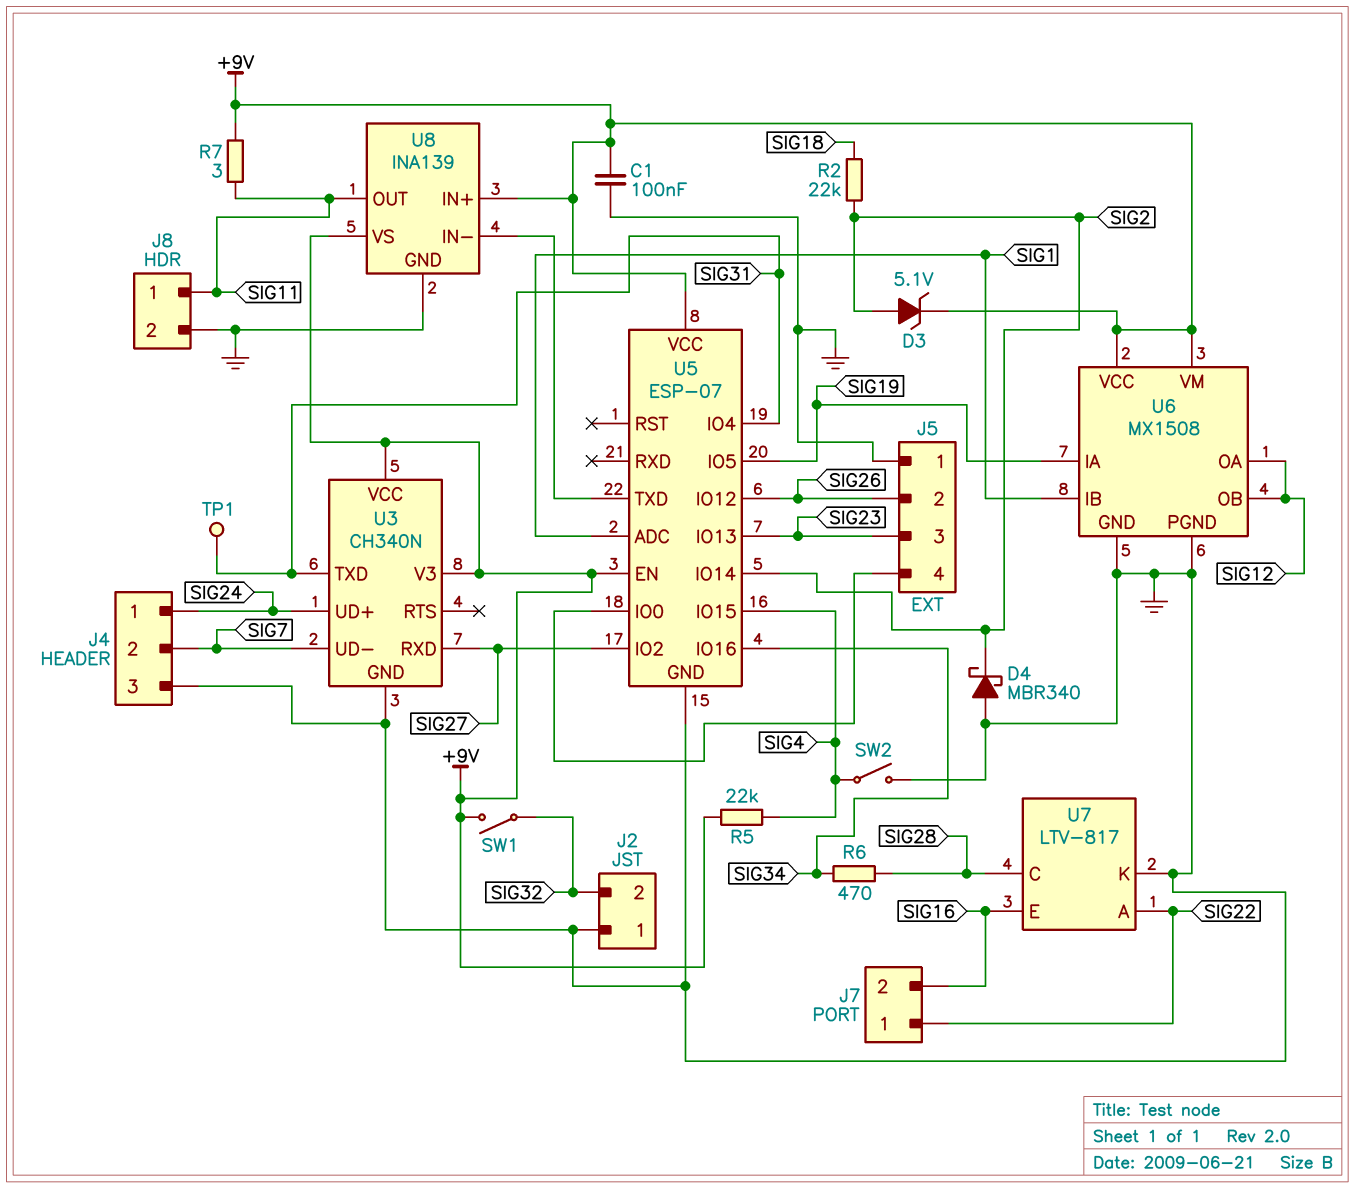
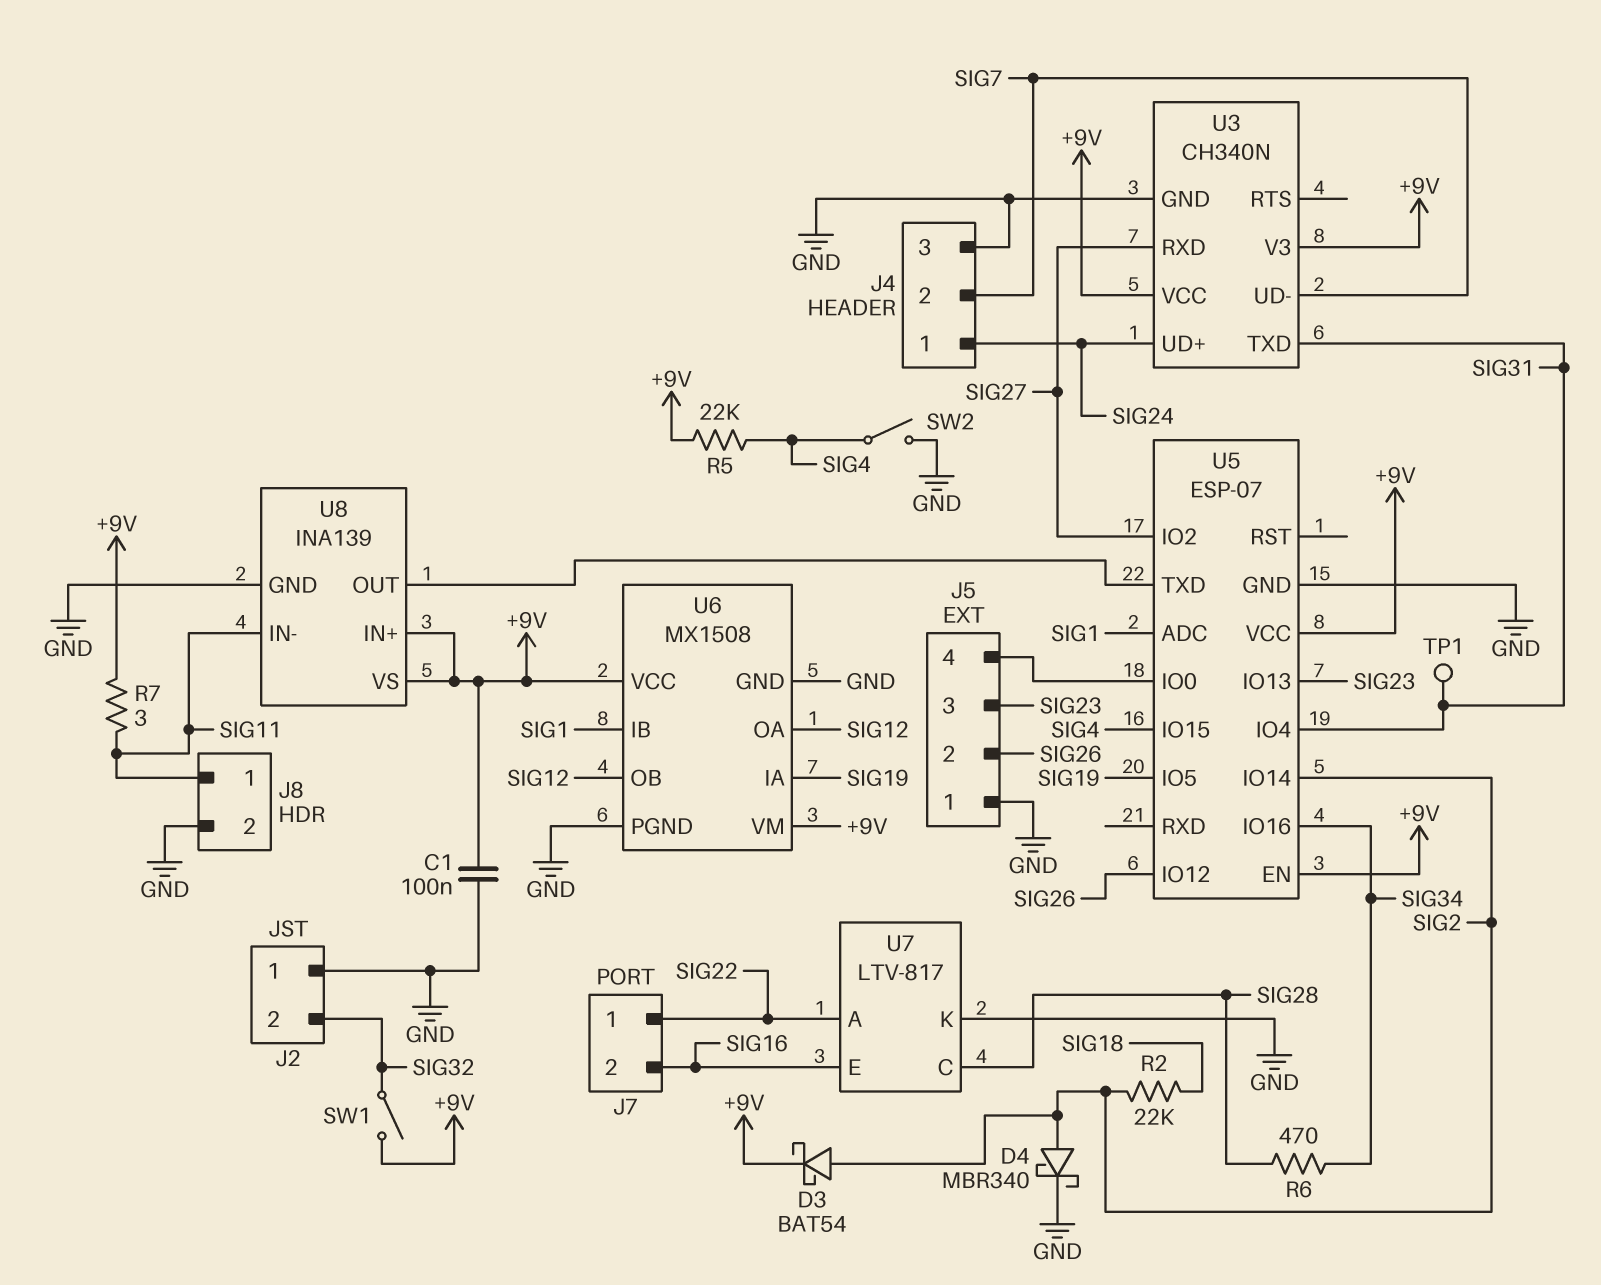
D3: zener 5.1V (A SIG2, K +9V) -> schottky BAT54 (A SIG2, K +9V)
D4: schottky MBR340 (A GND, K SIG2) -> schottky MBR340 (A SIG2, K GND)
U8 pin IN-: U5/TXD -> SIG11
U8 pin OUT: SIG11 -> U5/TXD

